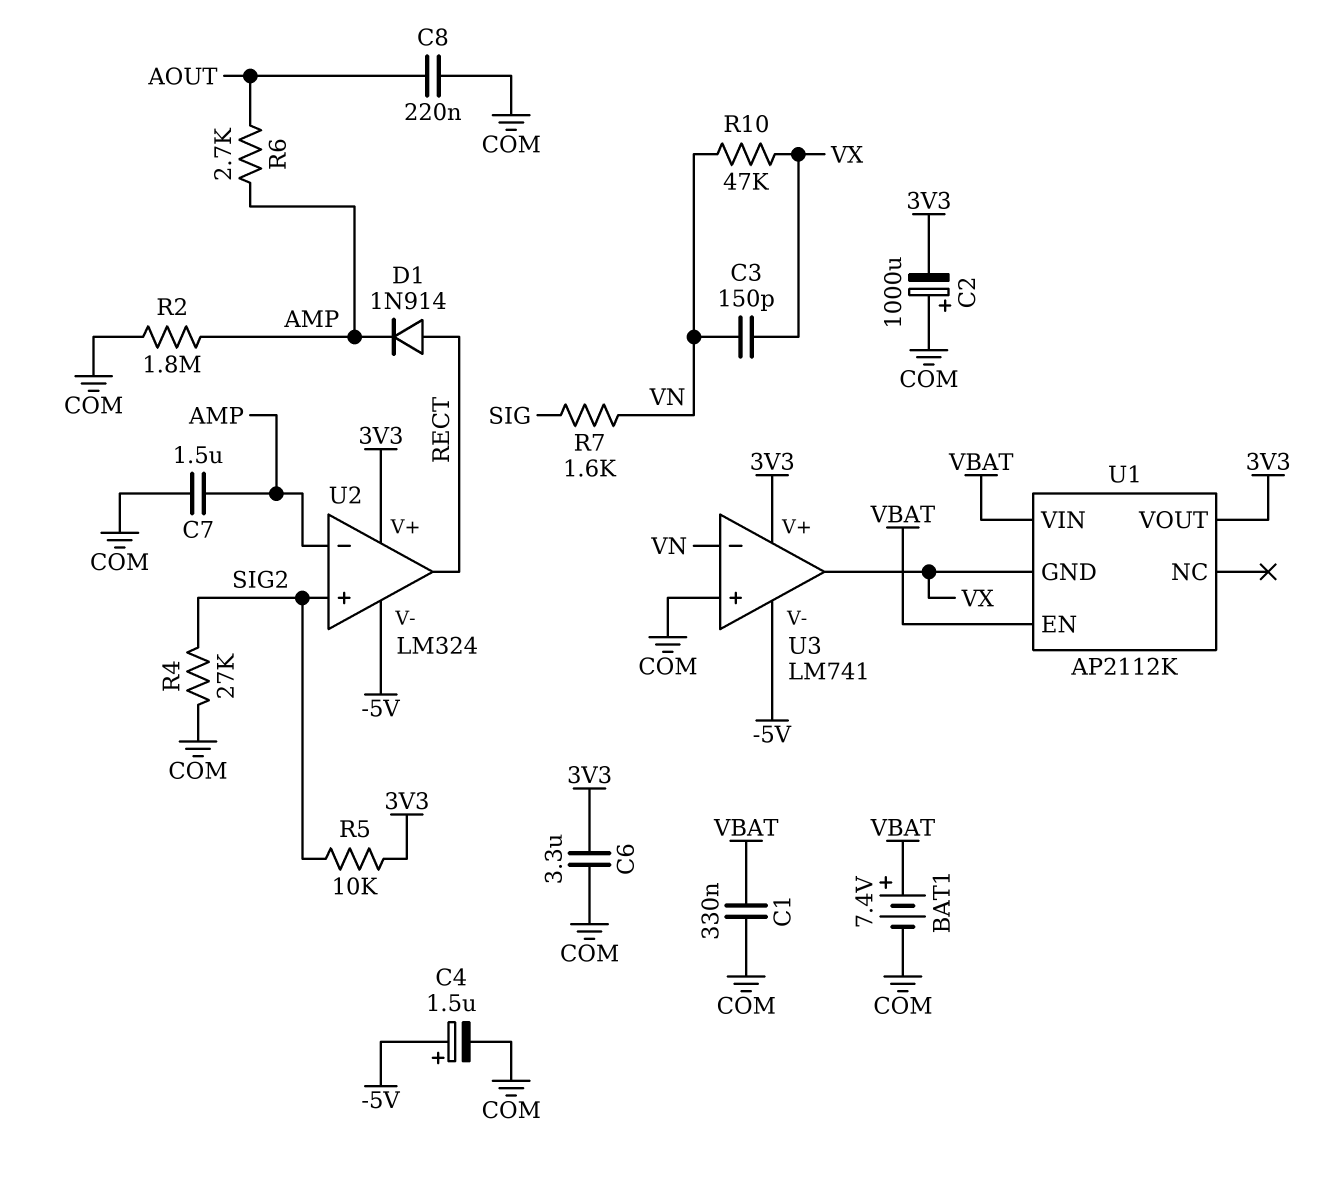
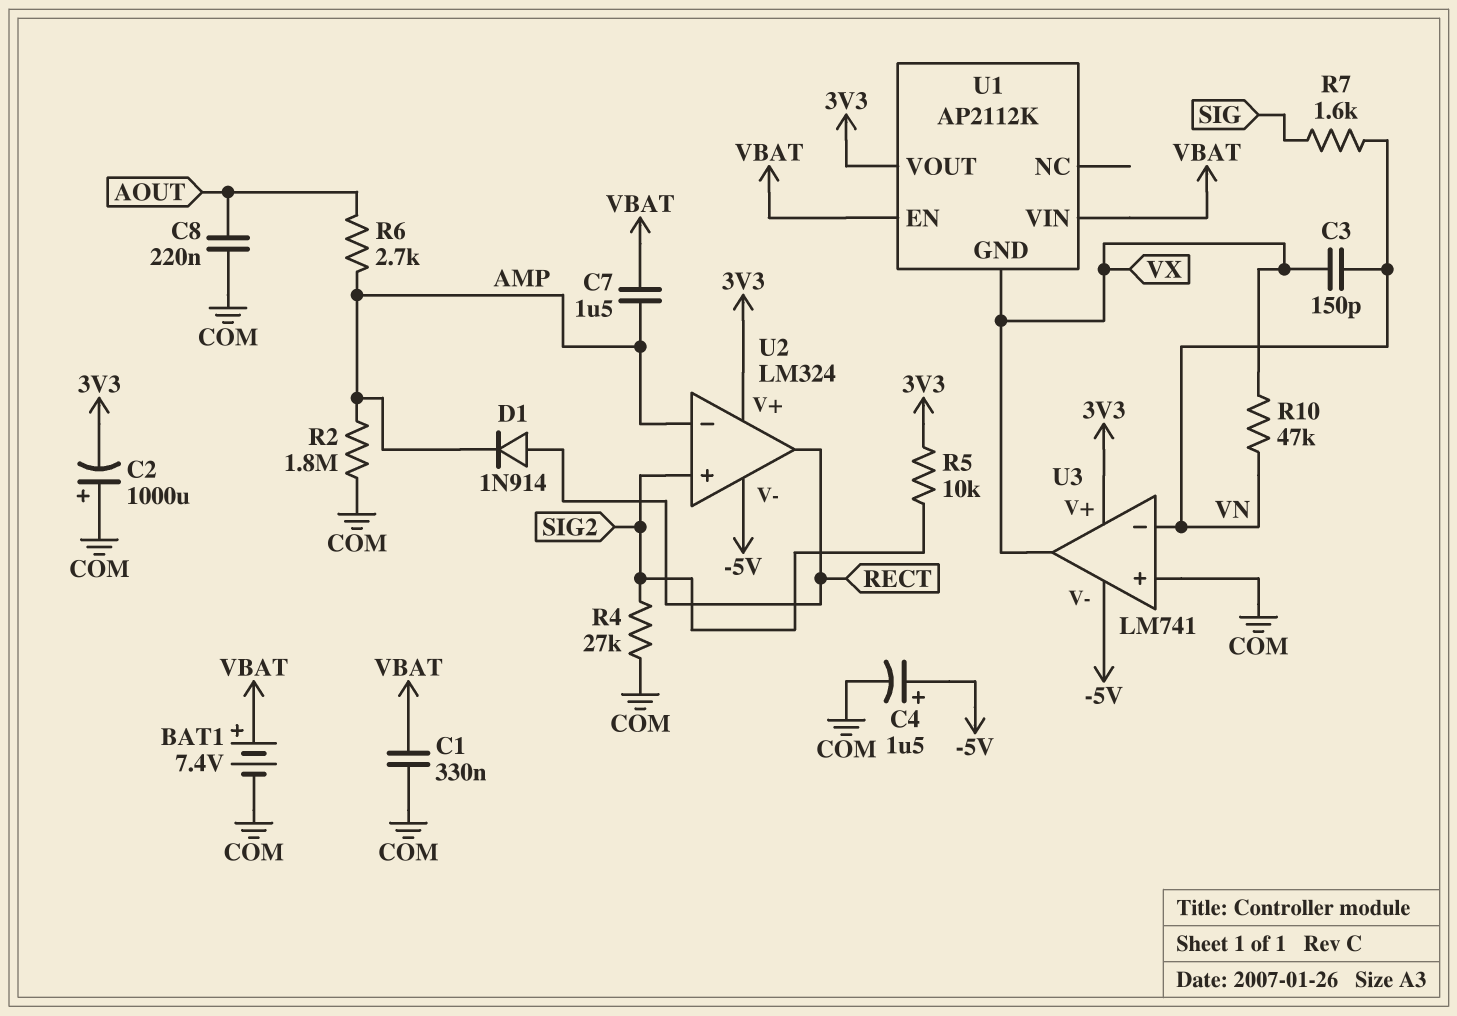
C6: 3.3uF (3V3, COM) -> none
C7: 1.5uF (AMP, COM) -> 1.5uF (AMP, VBAT)

